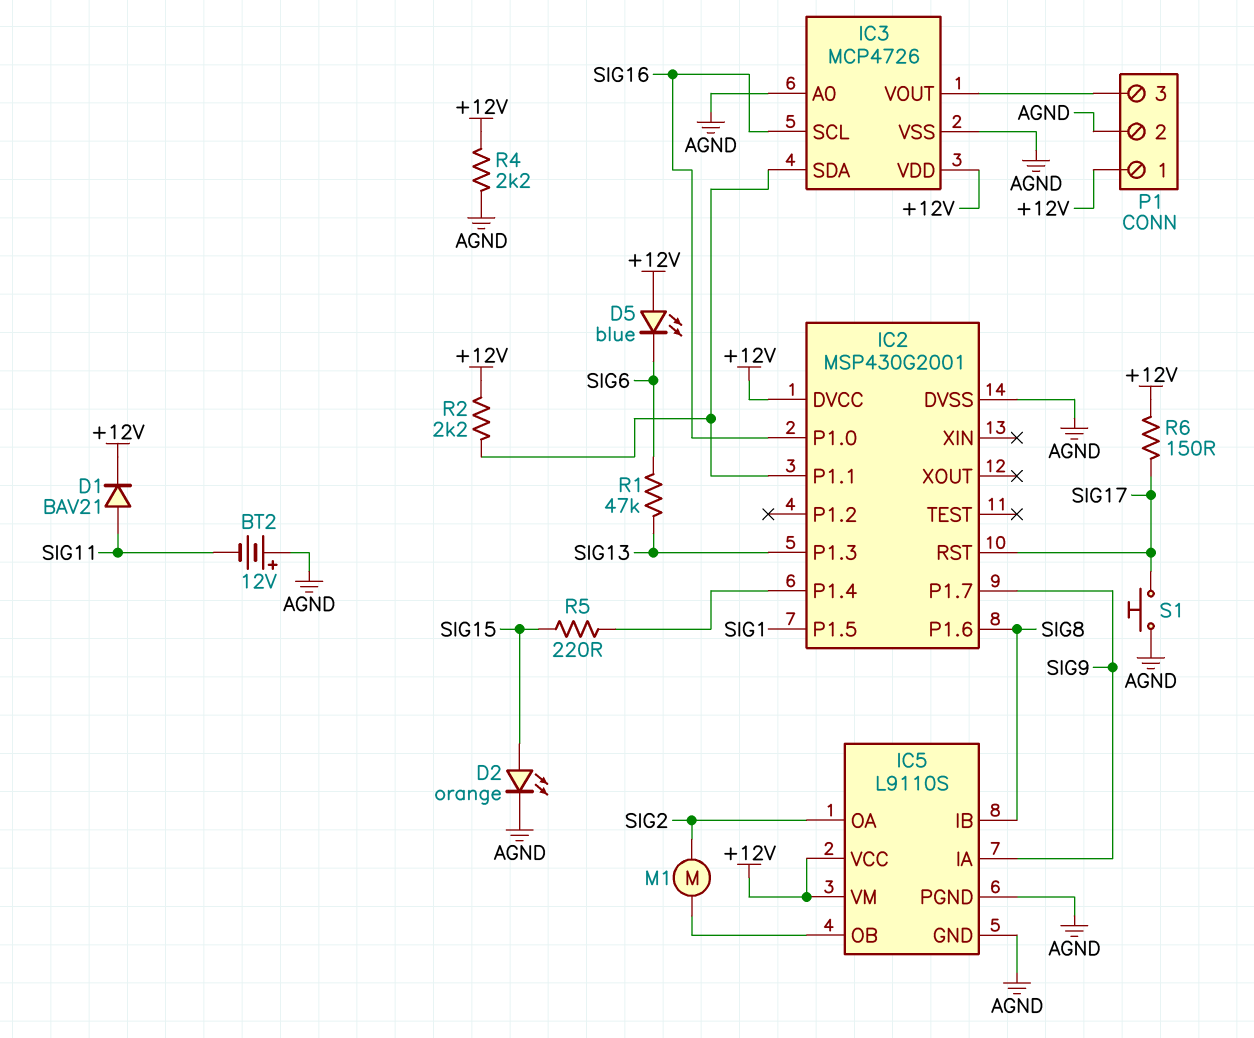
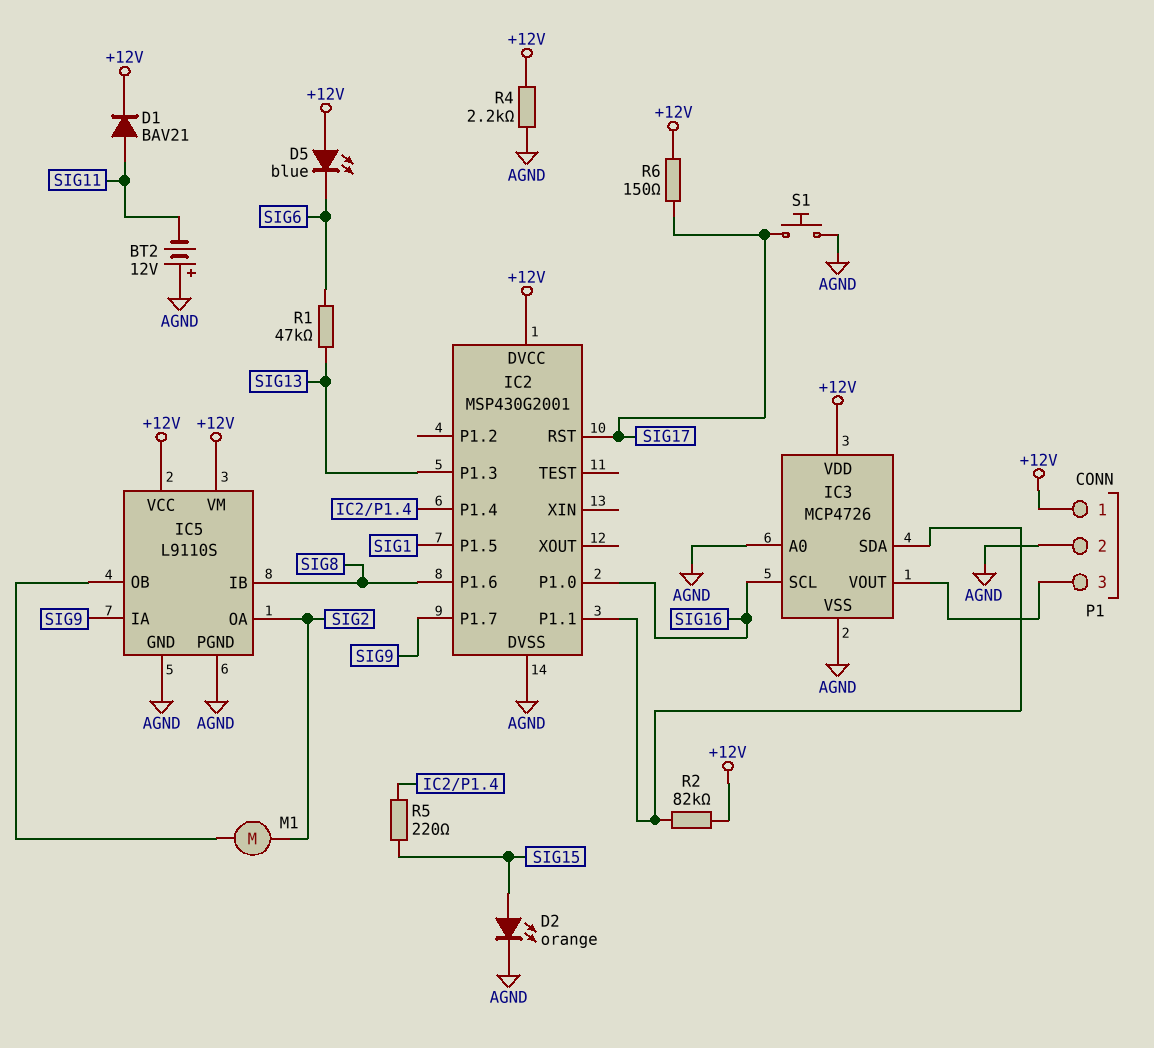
R2: 2.2k (+12V, IC2/P1.1) -> 82k (+12V, IC2/P1.1)

